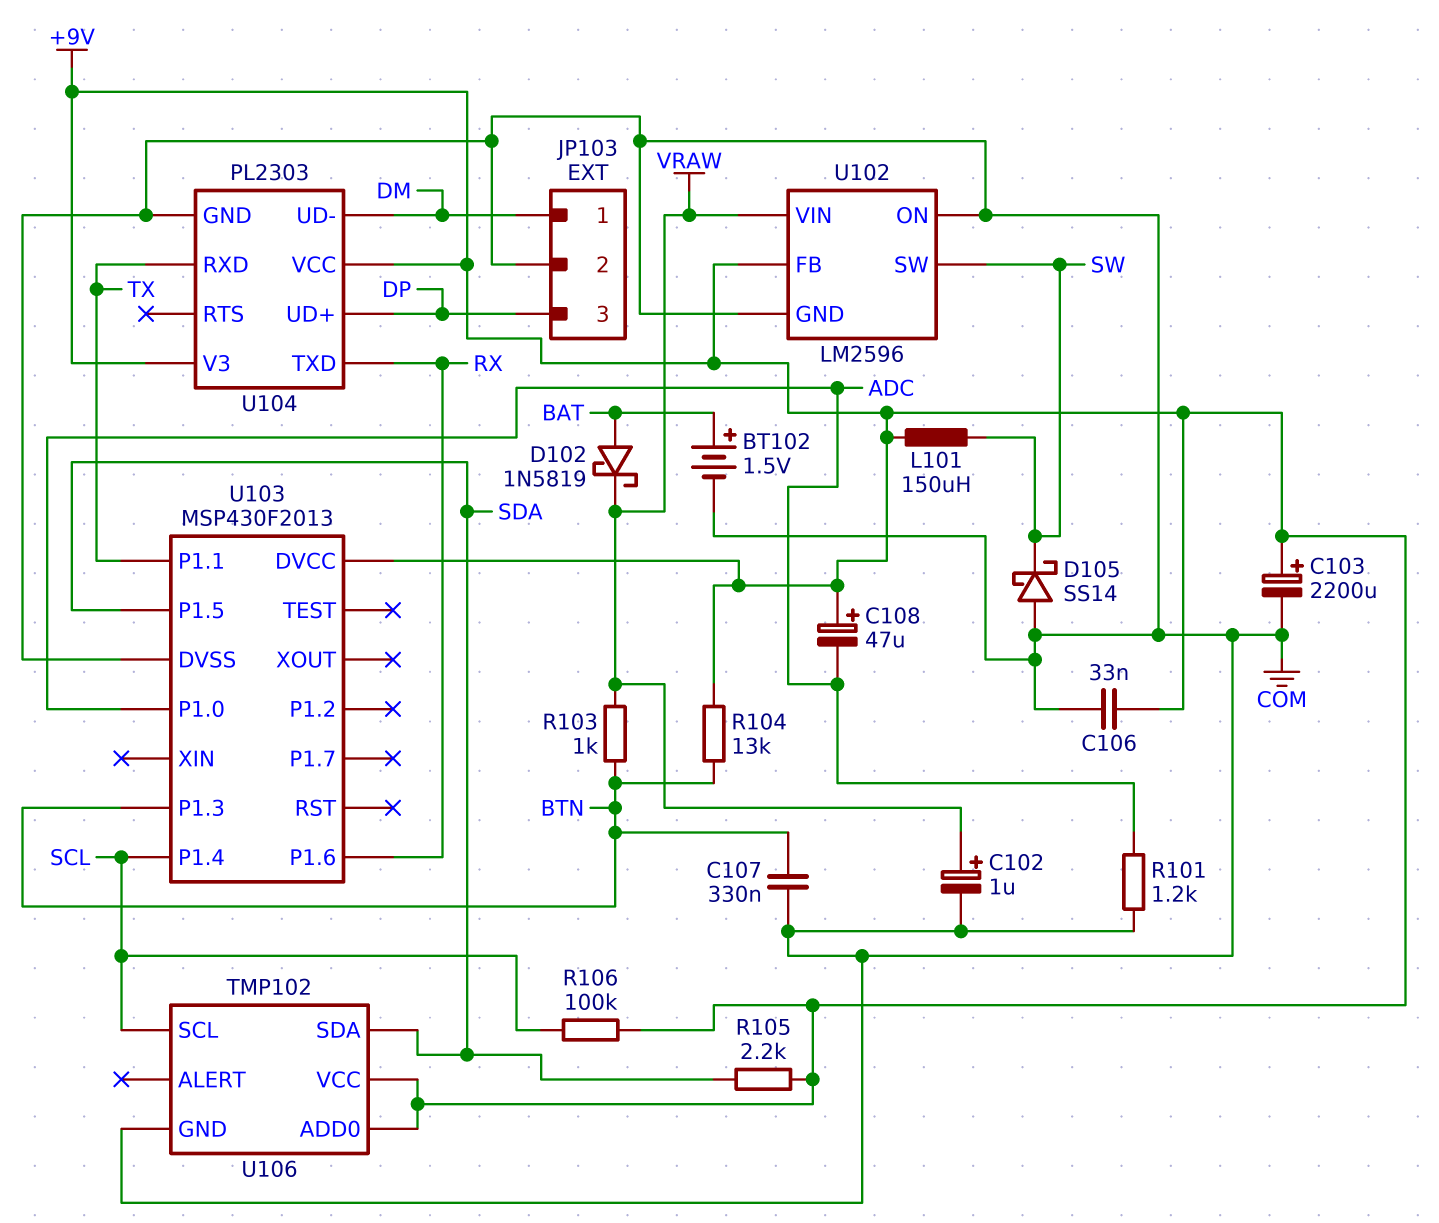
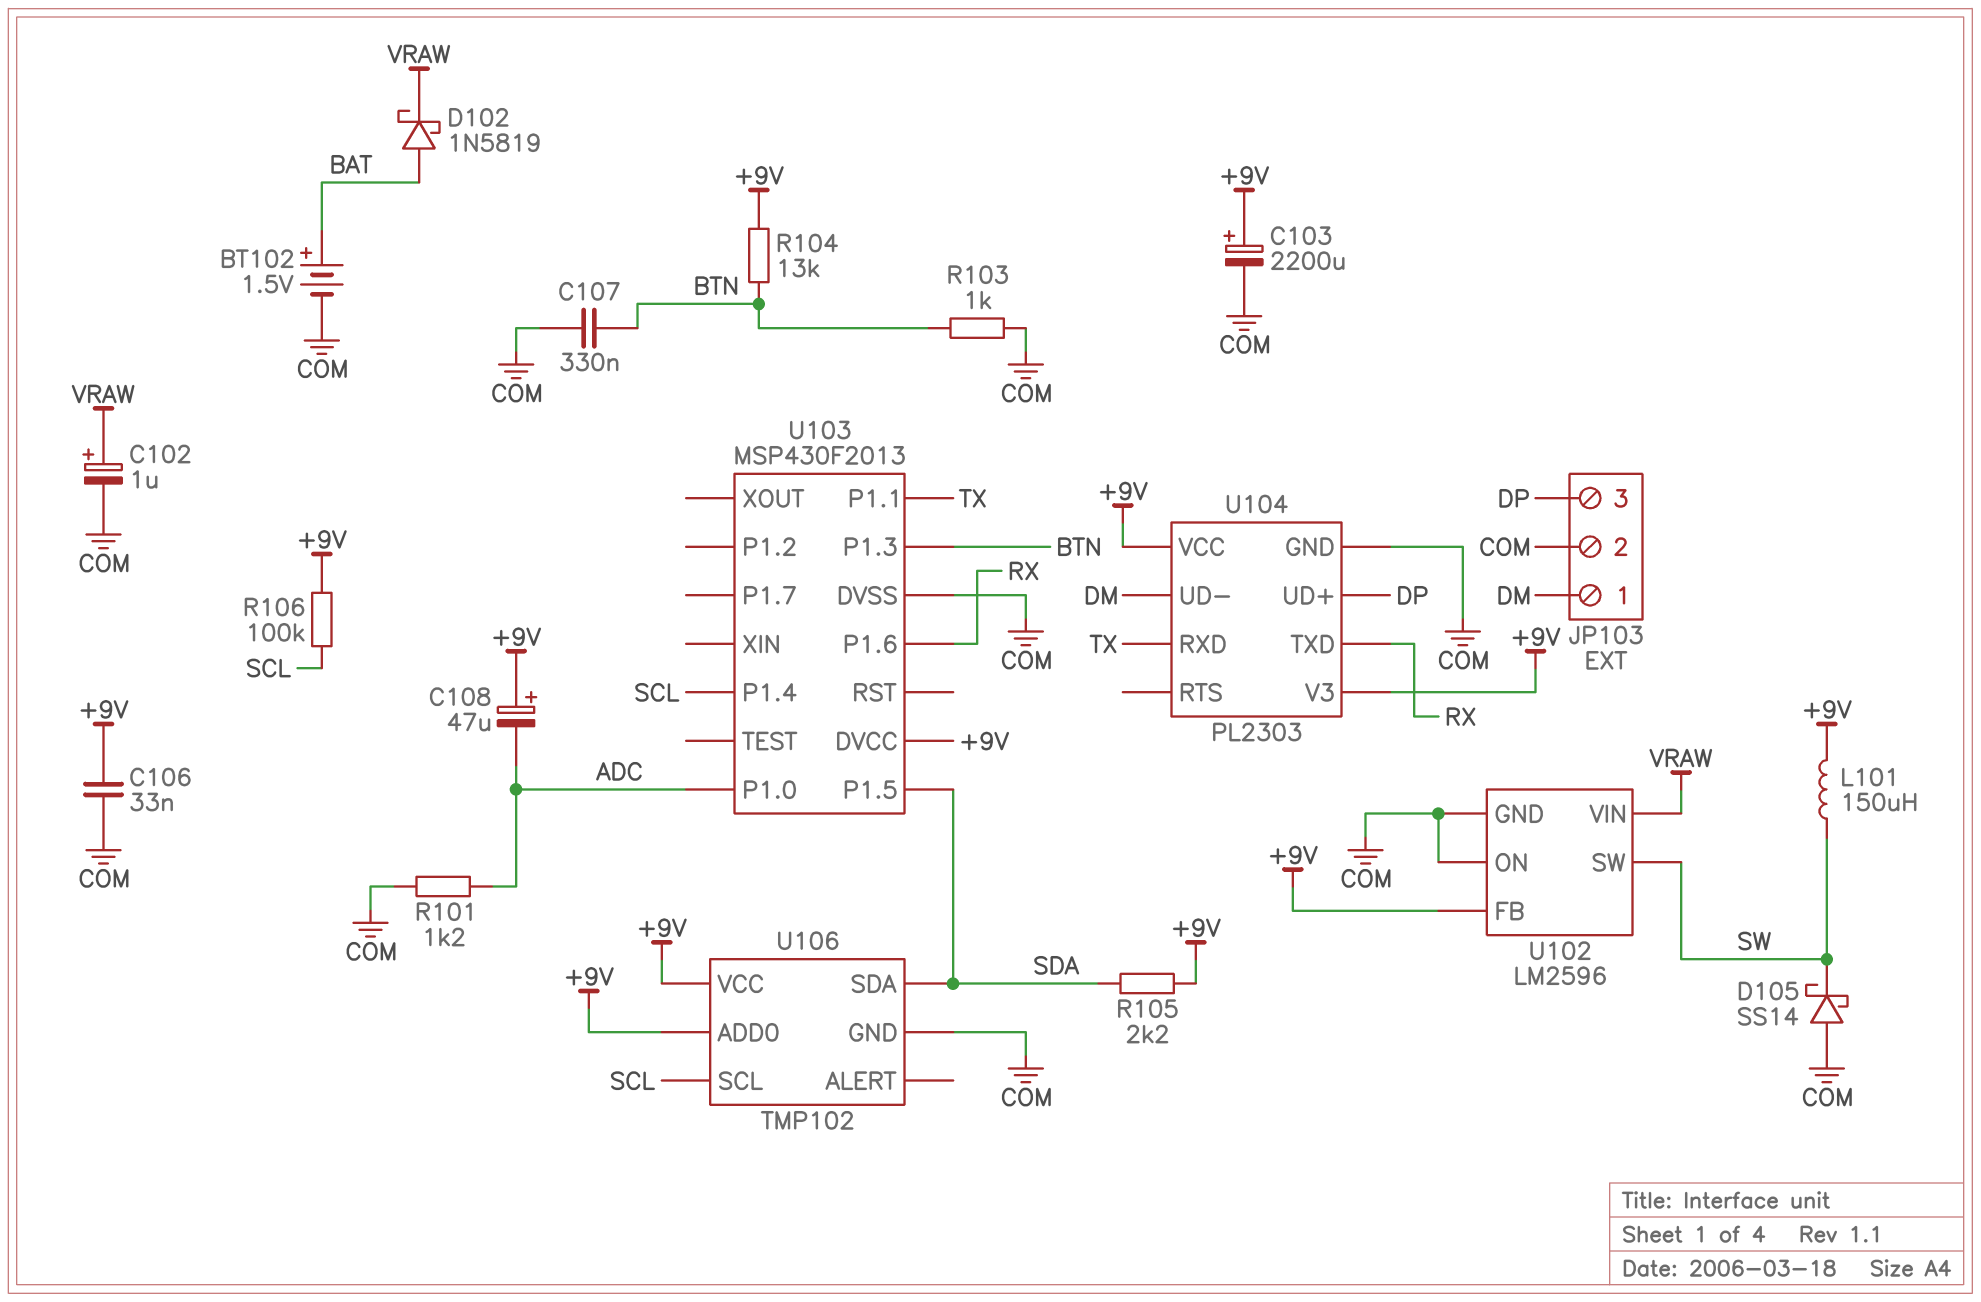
R103: 1k (BTN, VRAW) -> 1k (BTN, COM)

